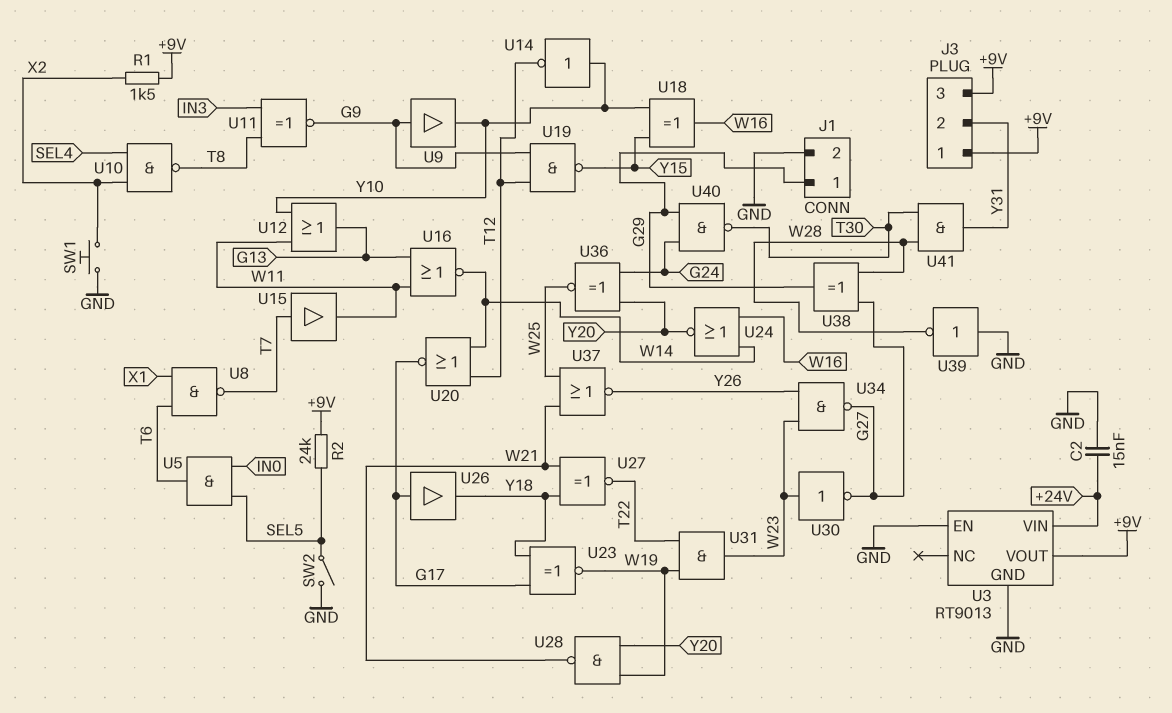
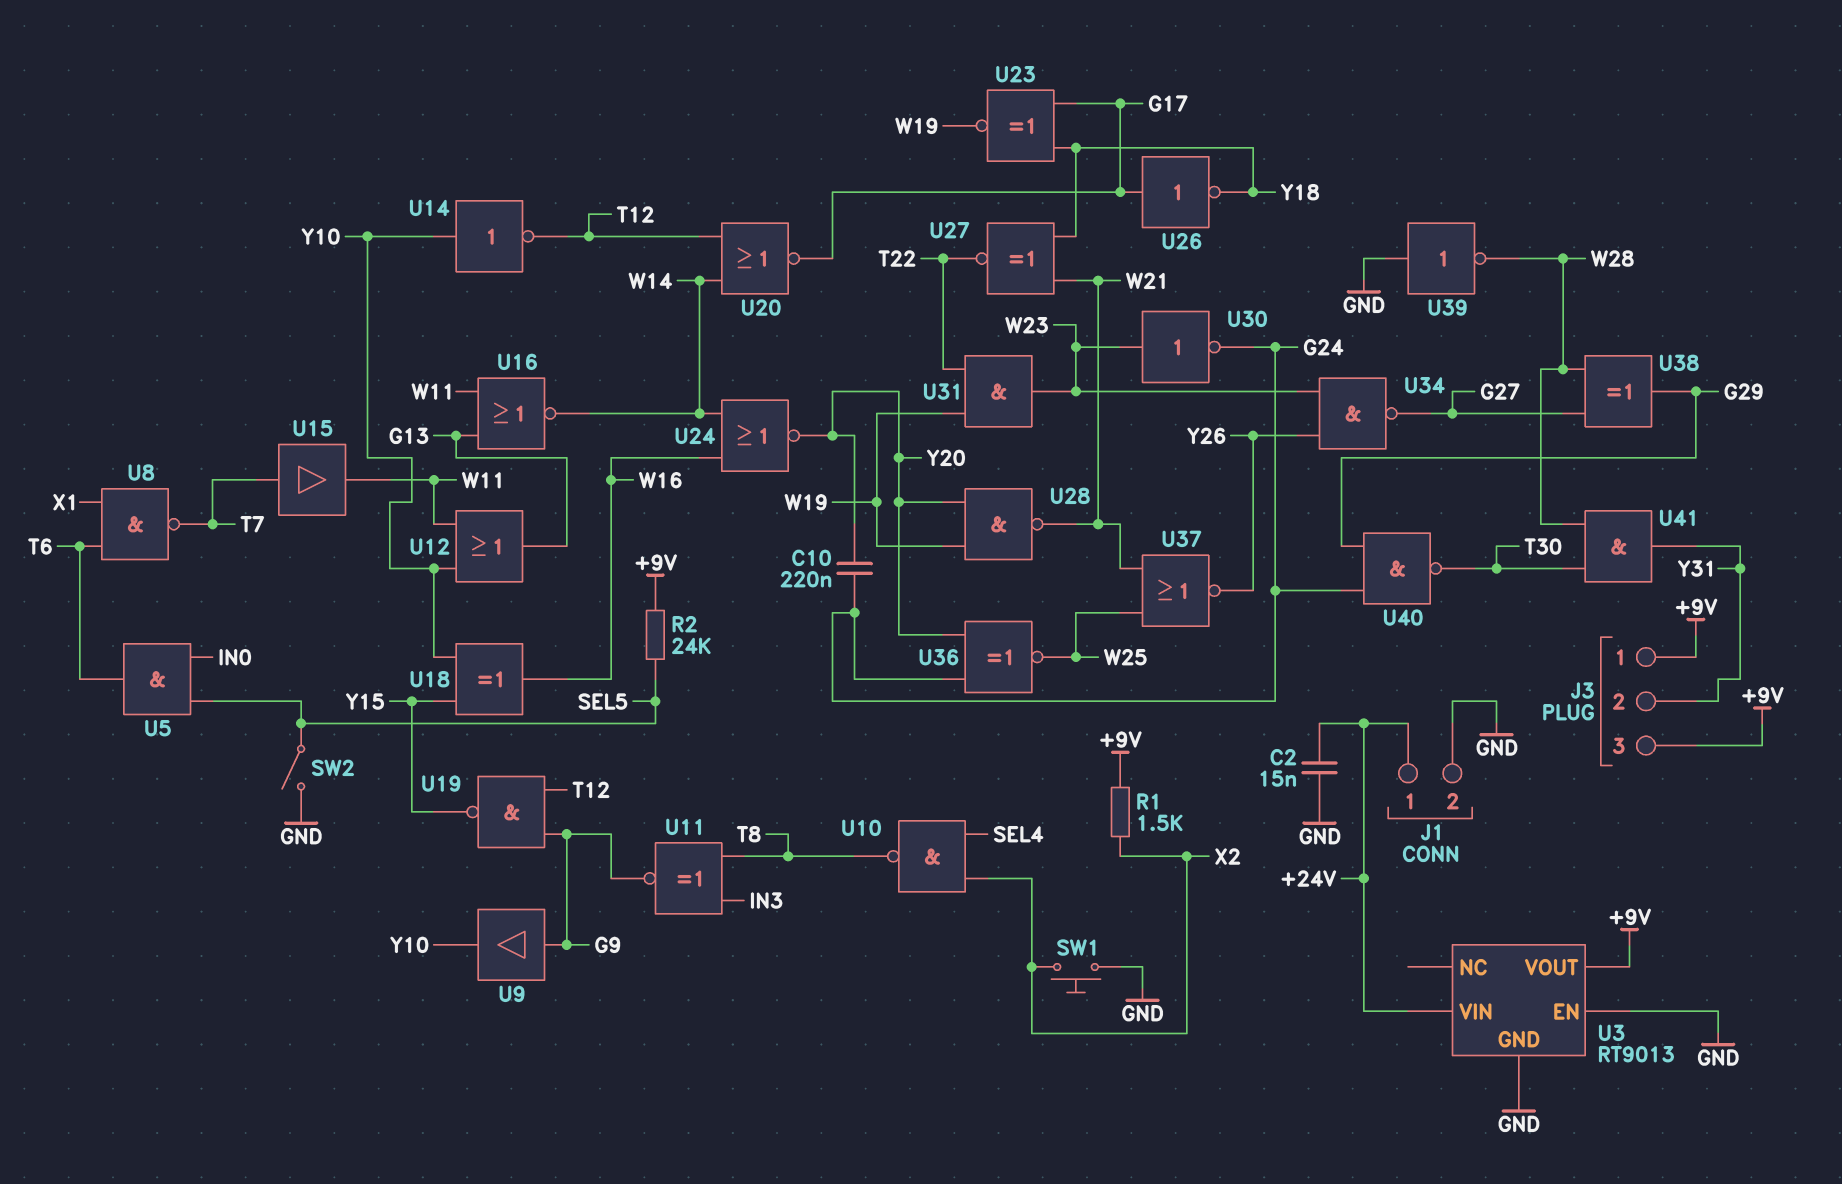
C10: none -> 220nF (G24, Y20)
J1 pin 1: G29 -> +24V
U26: buffer (in G17, out Y18) -> NOT (in G17, out Y18)
U30: NOT (in W23, out G27) -> NOT (in W23, out G24)

